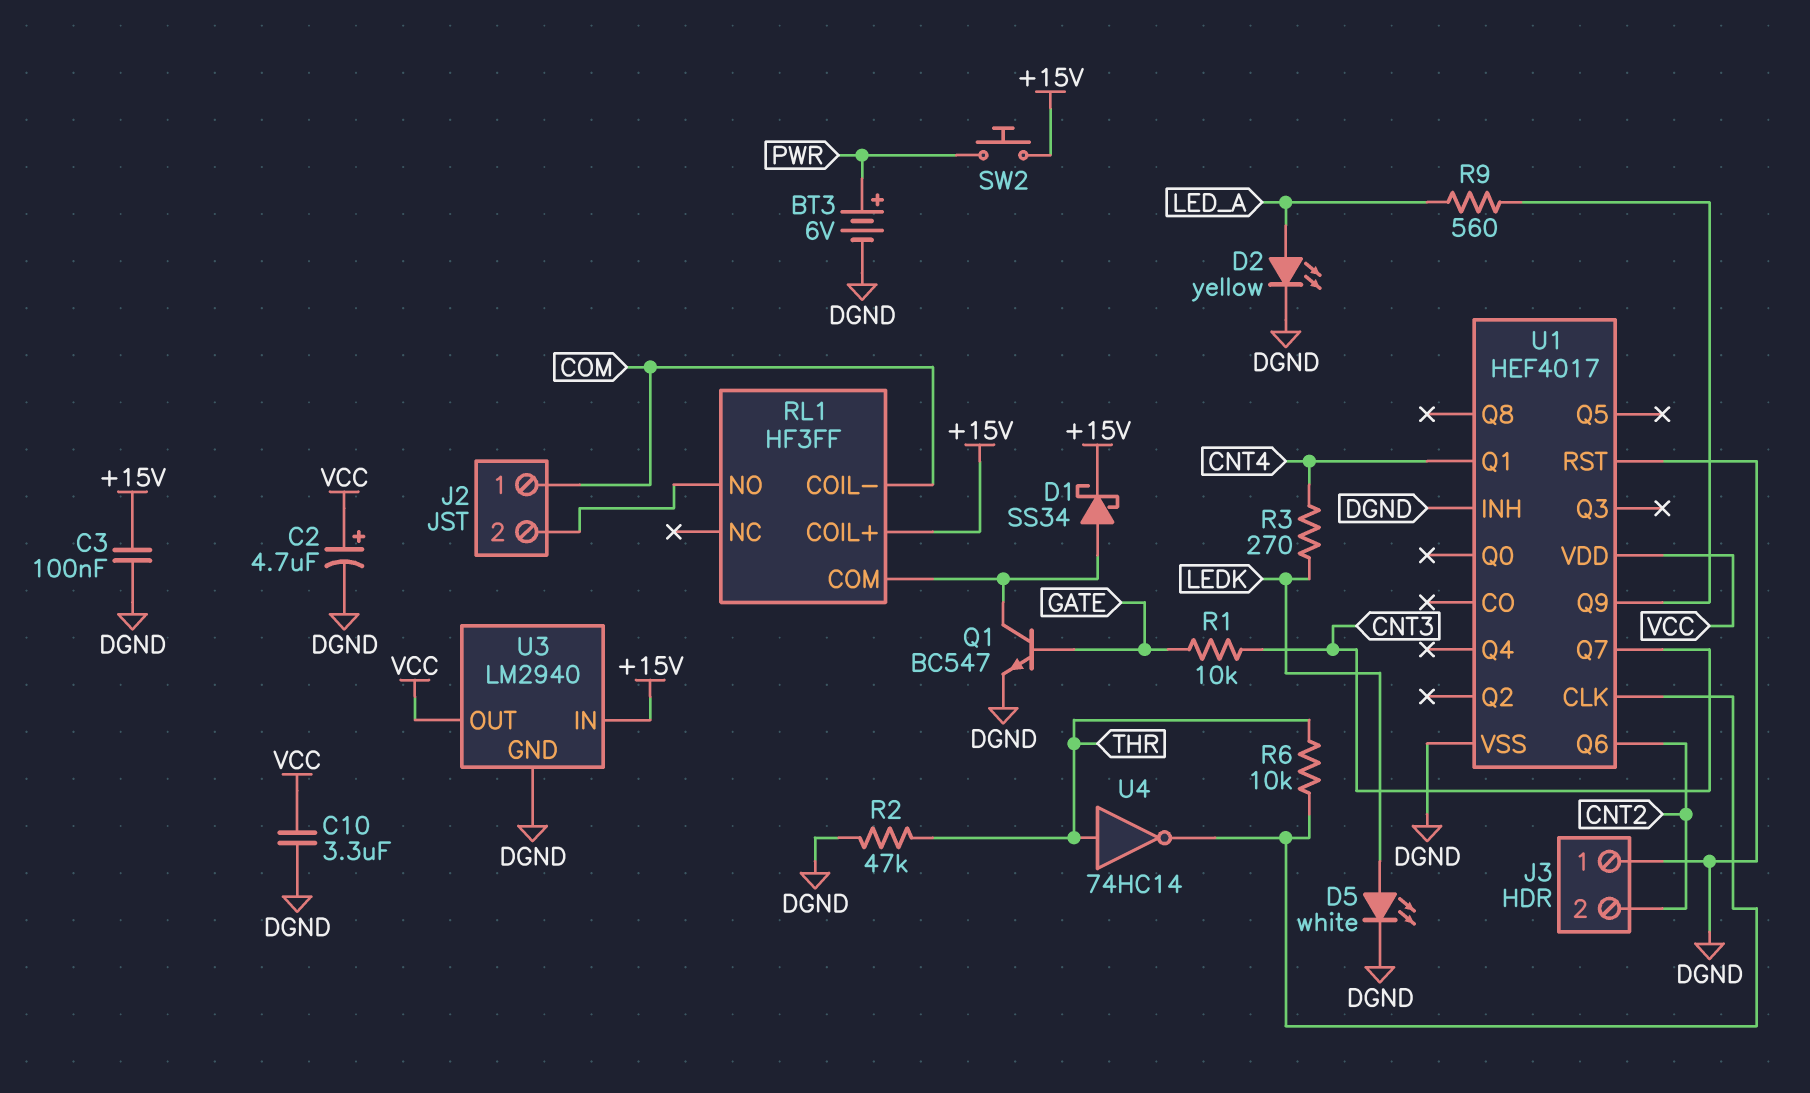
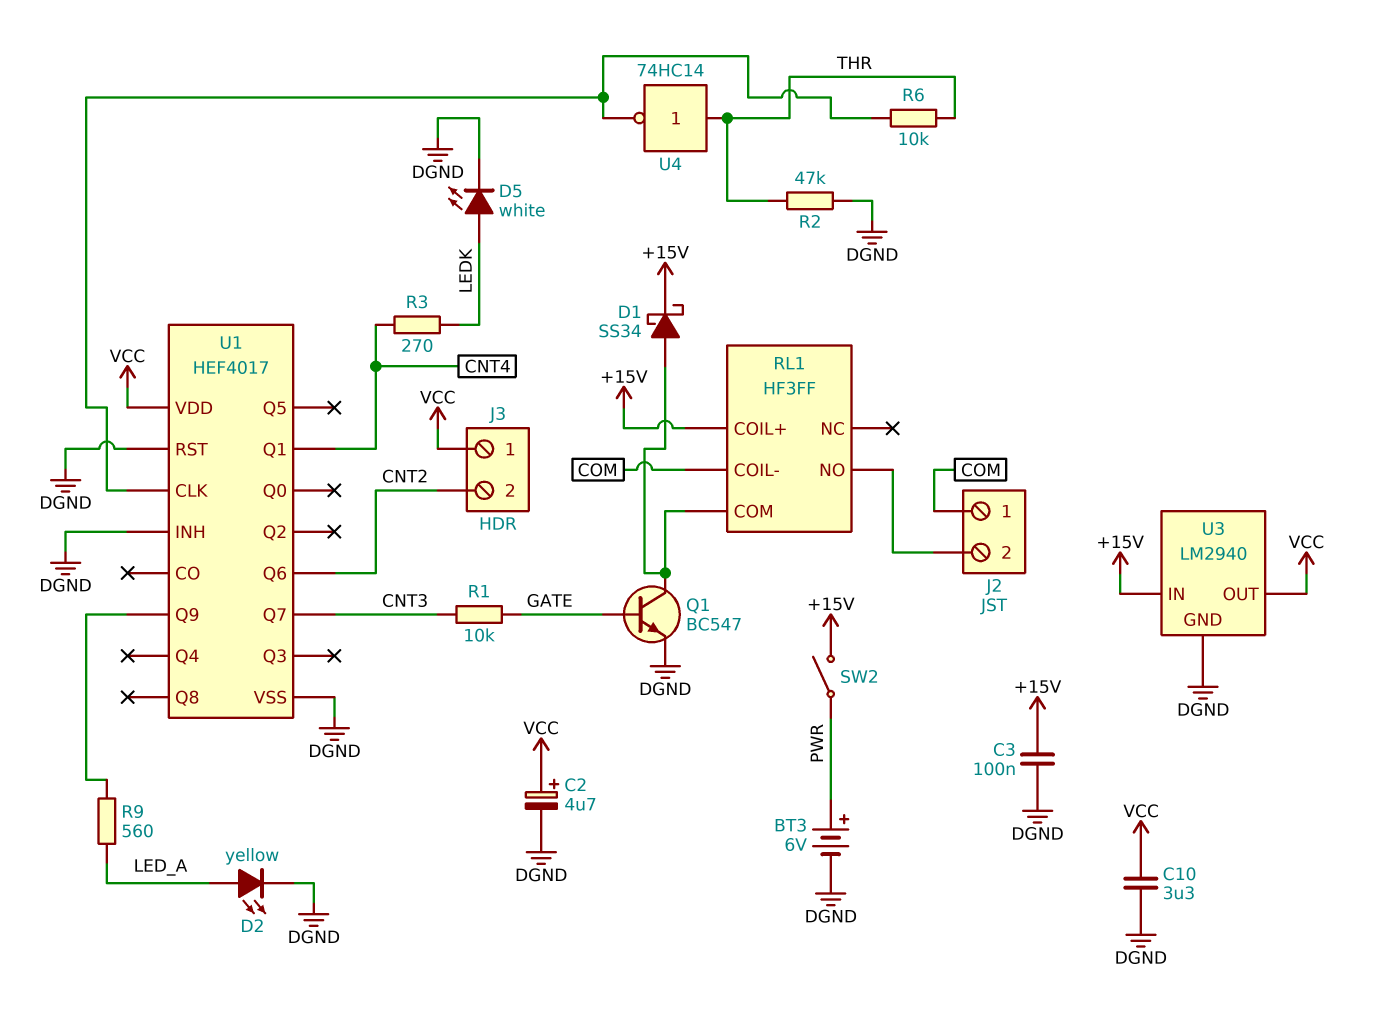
J3 pin 1: DGND -> VCC
SW2: button (+15V, PWR) -> switch (+15V, PWR)

